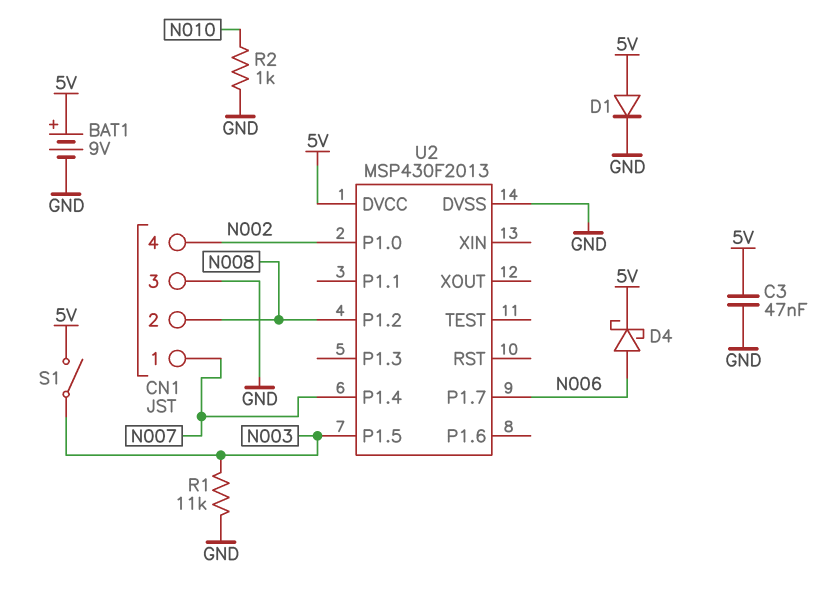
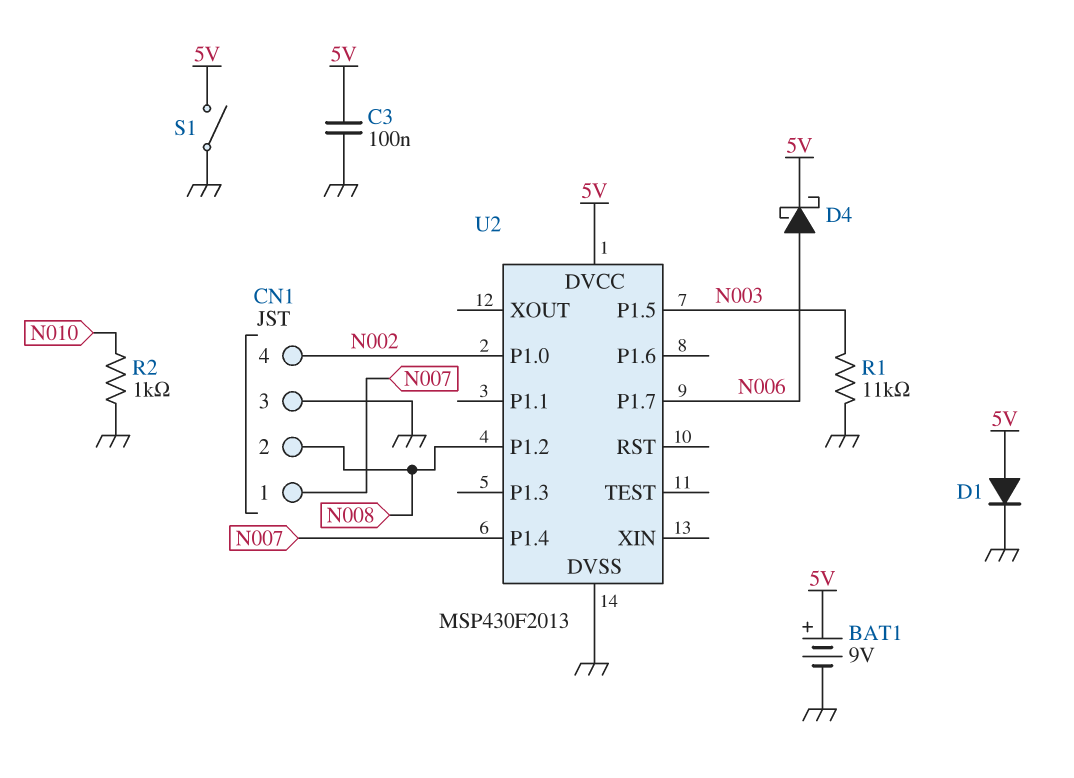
C3: 47nF (5V, GND) -> 100nF (5V, GND)
S1: switch (5V, N003) -> switch (5V, GND)

